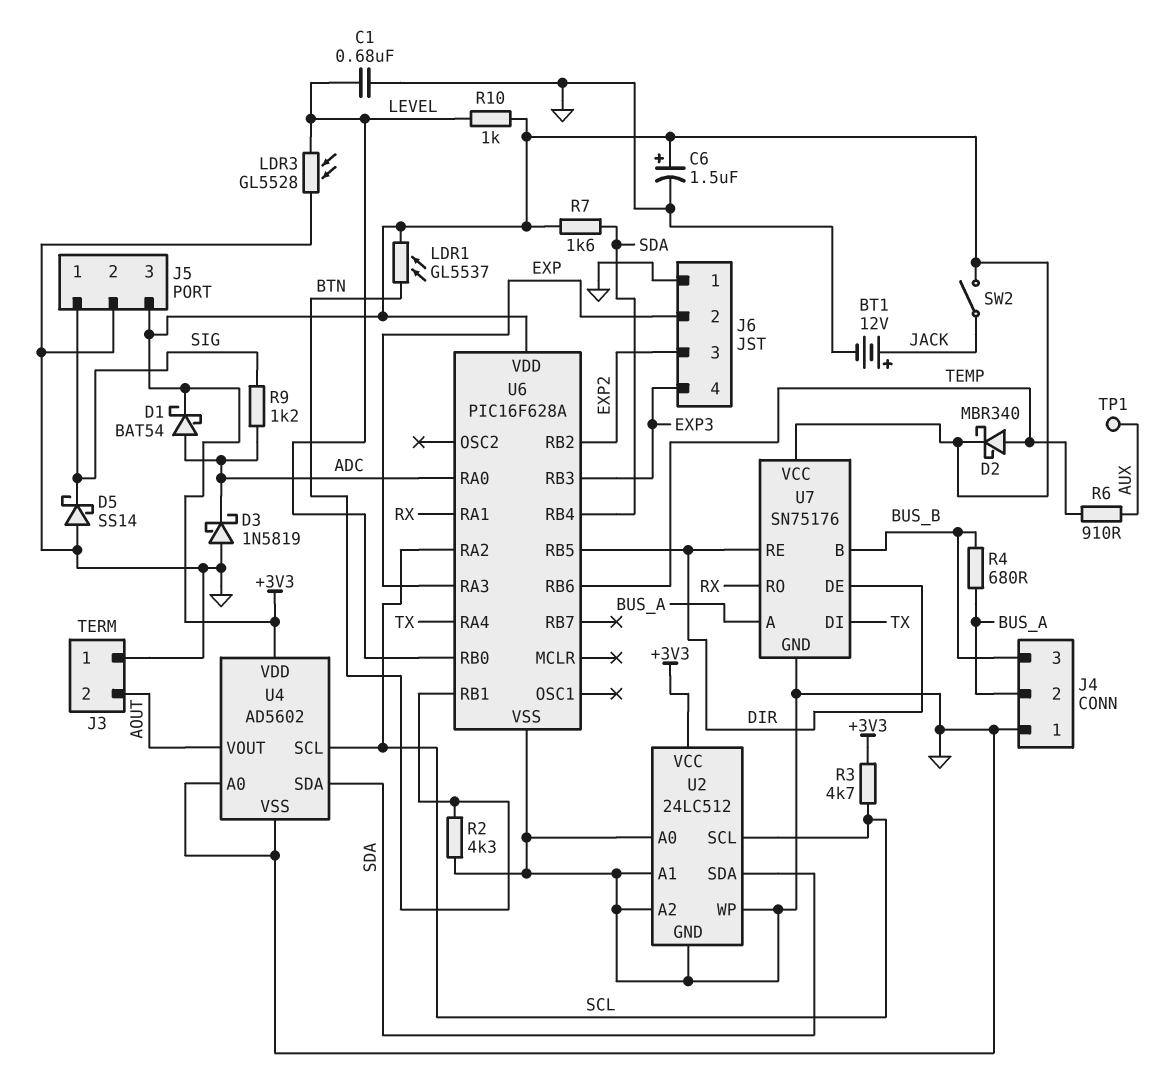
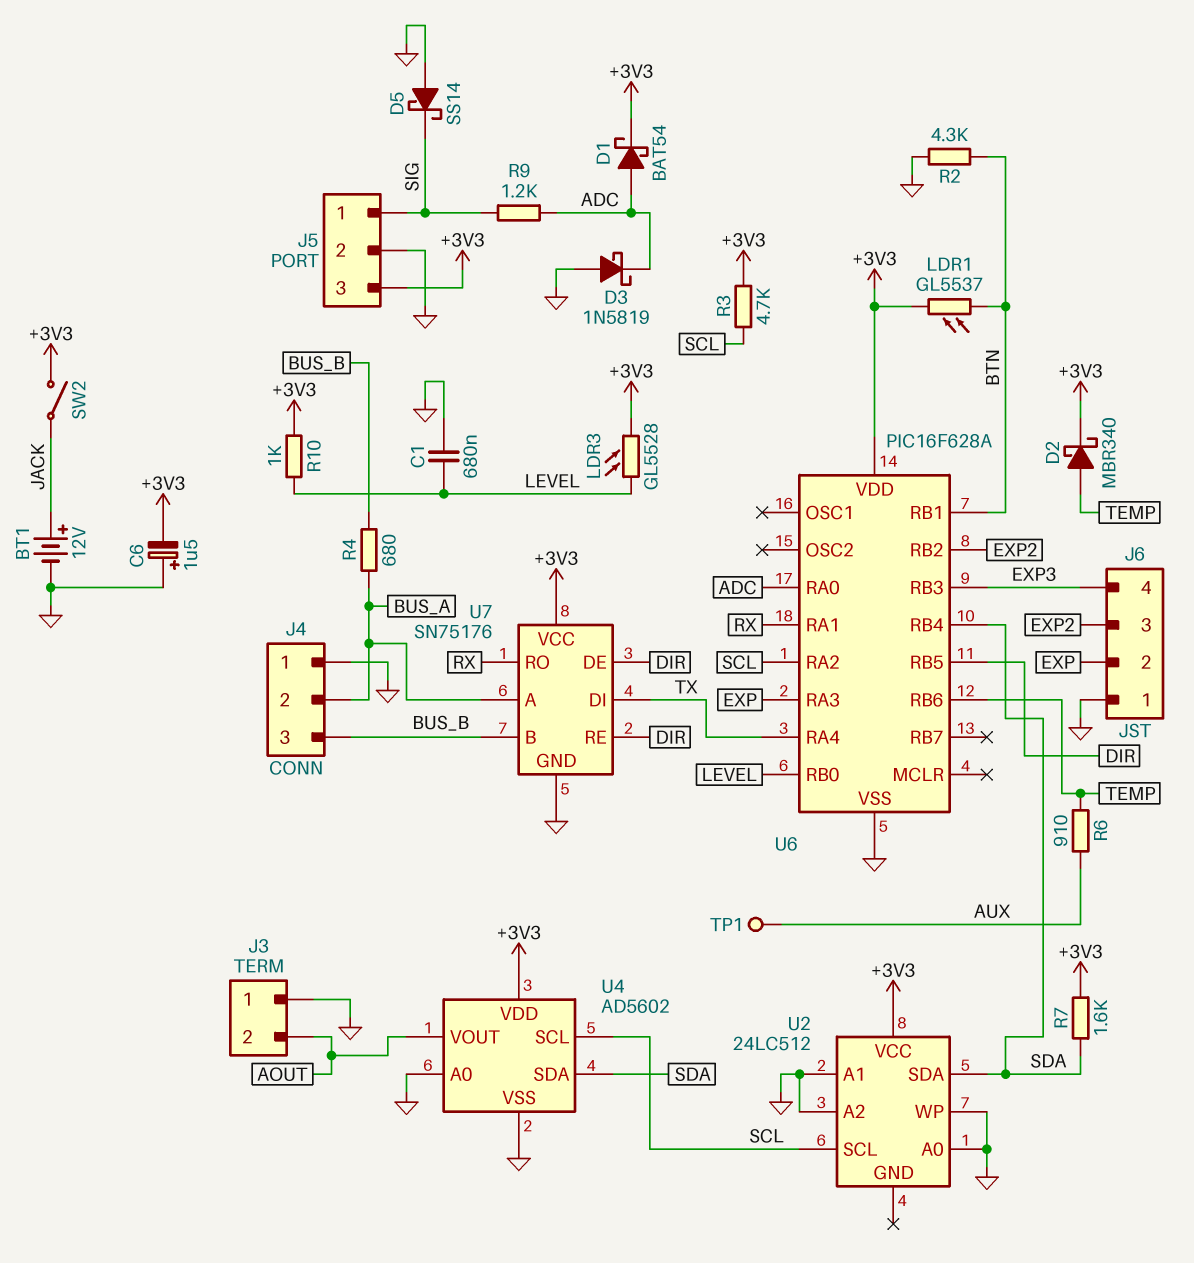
C6: 1.5uF (plus +3V3, minus GND) -> 1.5uF (plus GND, minus +3V3)
LDR3: GL5528 (GND, LEVEL) -> GL5528 (+3V3, LEVEL)
U2 pin GND: GND -> none

